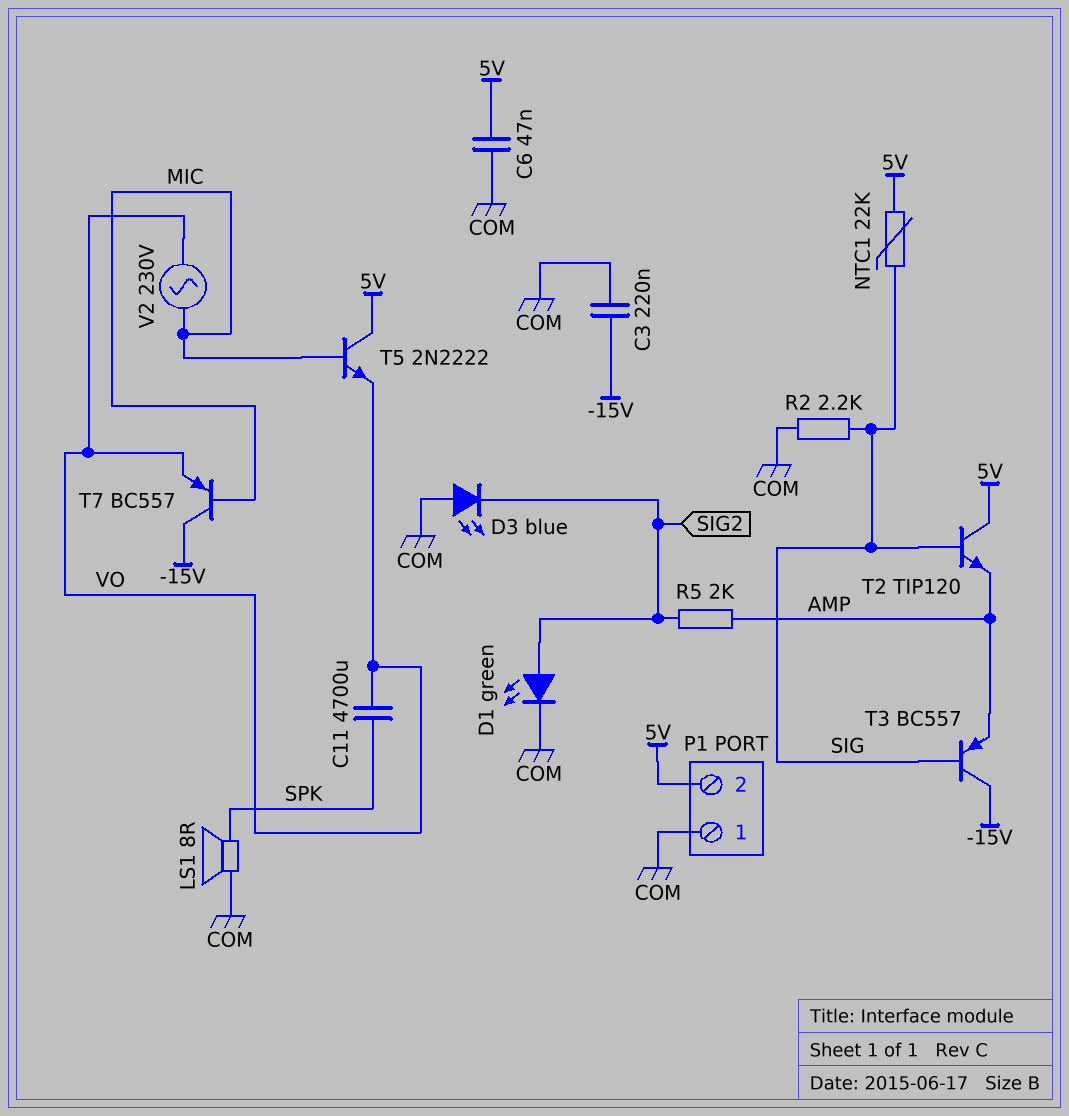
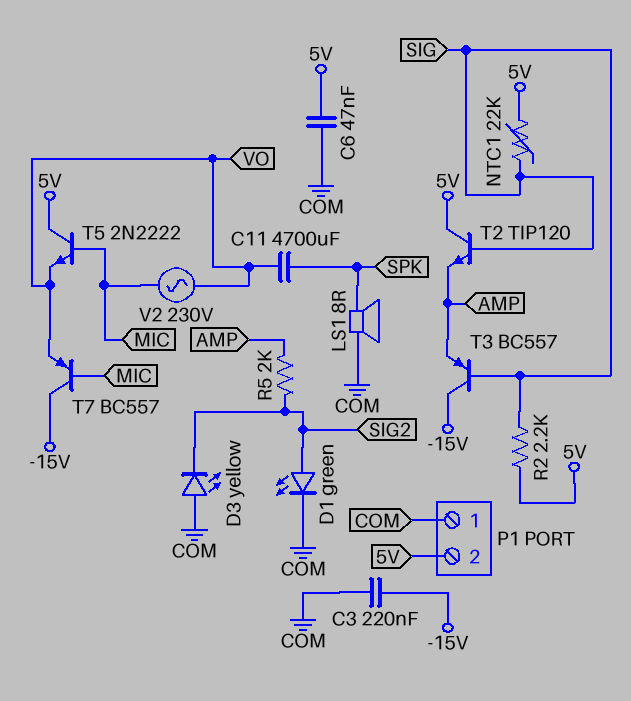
D3: LED blue (A COM, K SIG2) -> LED yellow (A COM, K SIG2)
R2: 2.2k (COM, SIG) -> 2.2k (5V, SIG)

